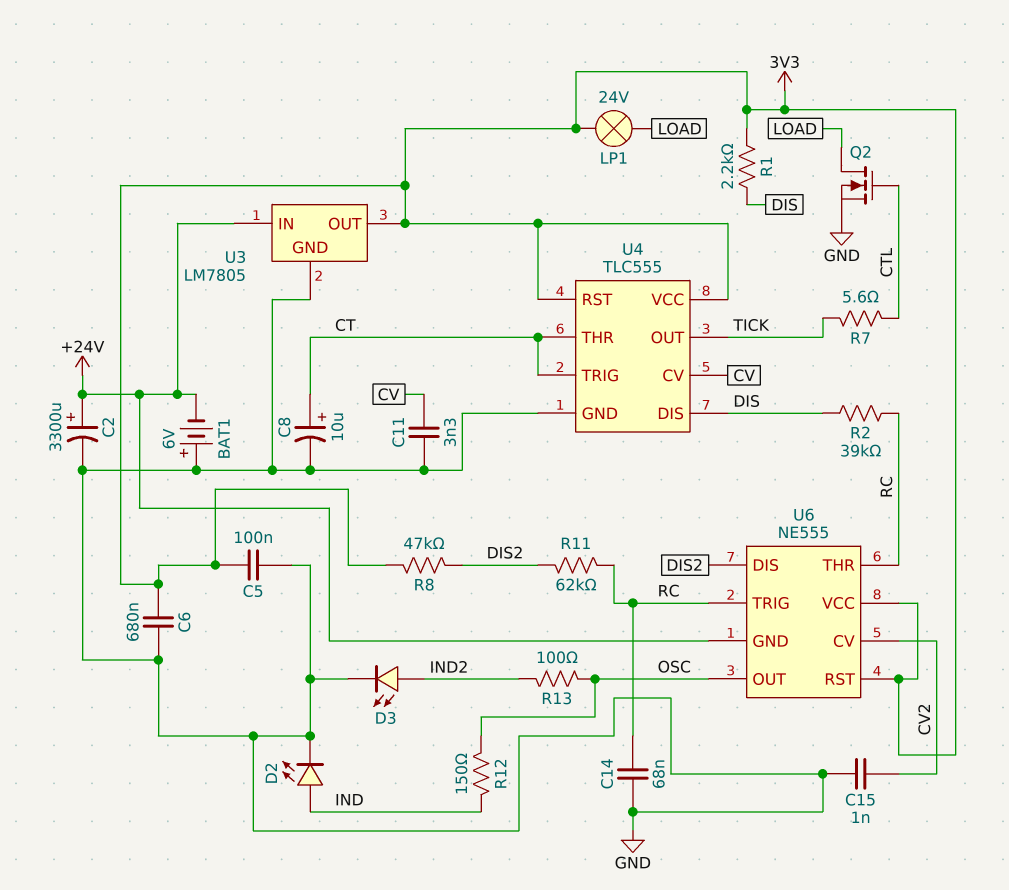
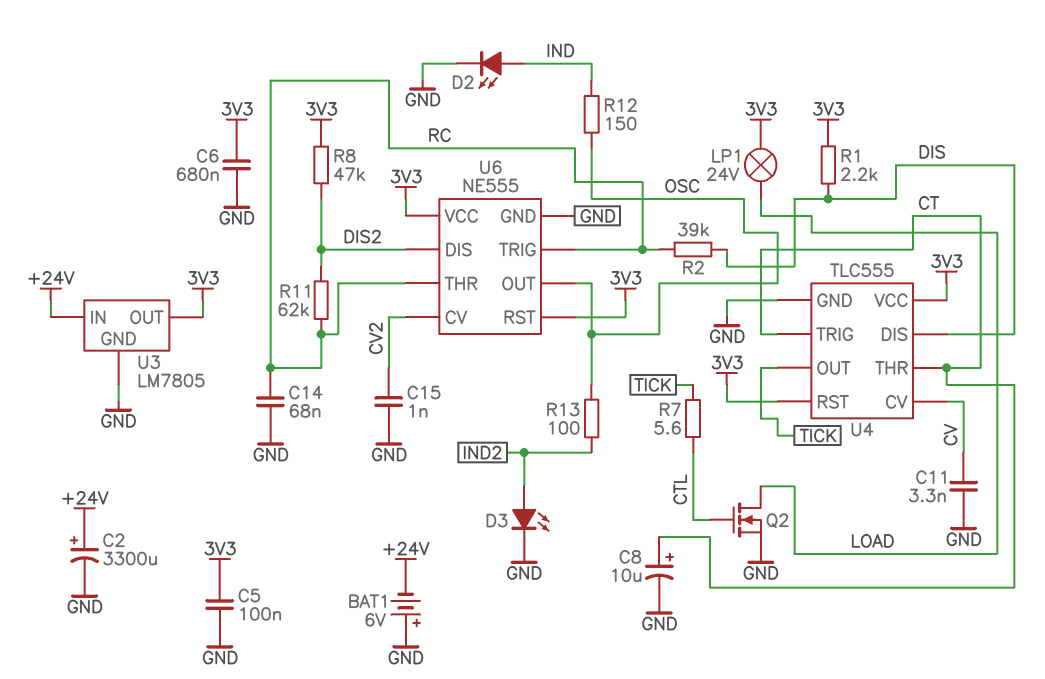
U6 pin GND: +24V -> GND

